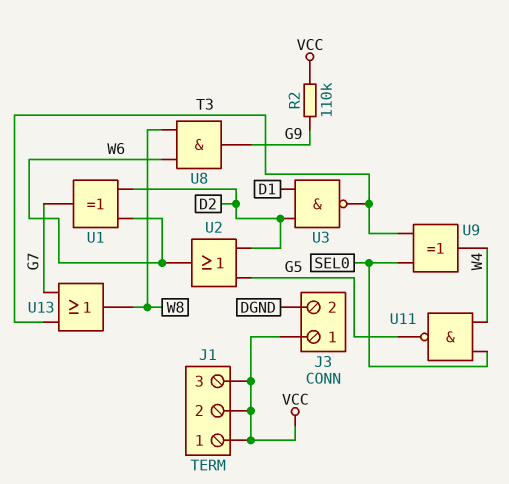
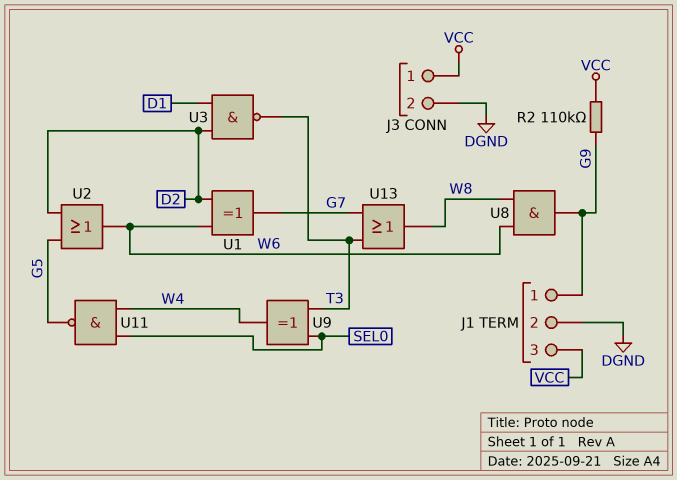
J1 pin 1: VCC -> G9
J1 pin 2: VCC -> DGND

